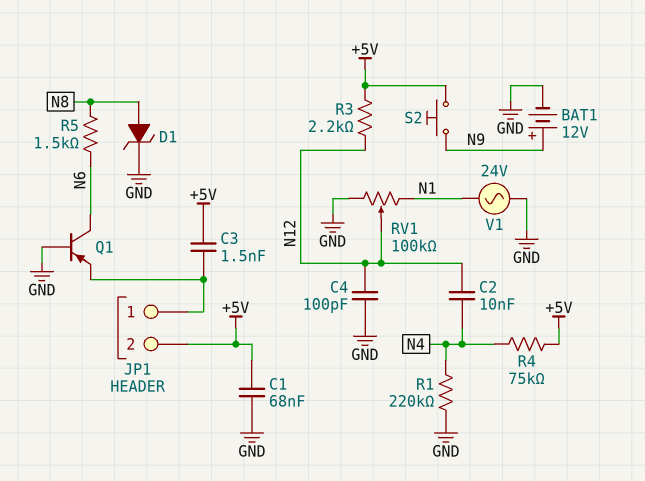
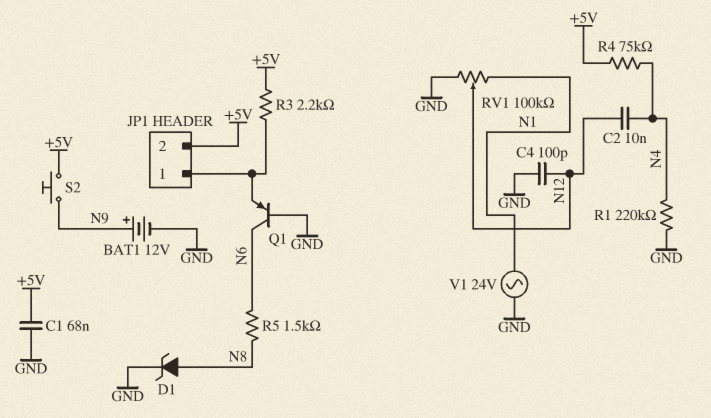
C3: 1.5nF (+5V, JP1/1) -> none
R3: 2.2k (+5V, N12) -> 2.2k (+5V, JP1/1)

